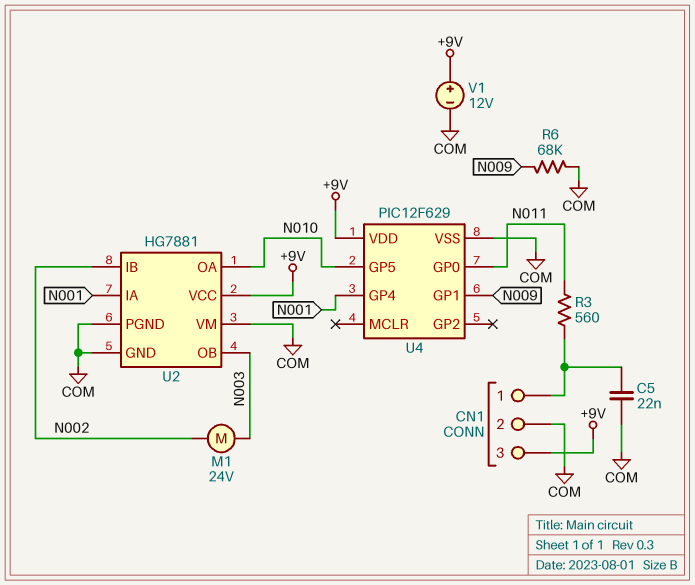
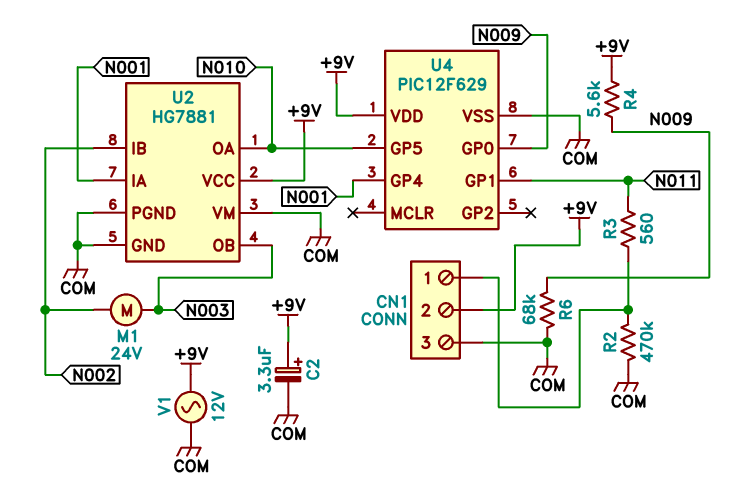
C2: none -> 3.3uF (plus +9V, minus COM)
C5: 22nF (CN1/1, COM) -> none
CN1 pin 2: COM -> +9V
CN1 pin 3: +9V -> COM
R2: none -> 470k (CN1/1, COM)
R4: none -> 5.6k (+9V, N009)
U4 pin GP0: N011 -> N009
U4 pin GP1: N009 -> N011
V1: 12V (plus +9V, minus COM) -> AC 12V (+9V, COM)

